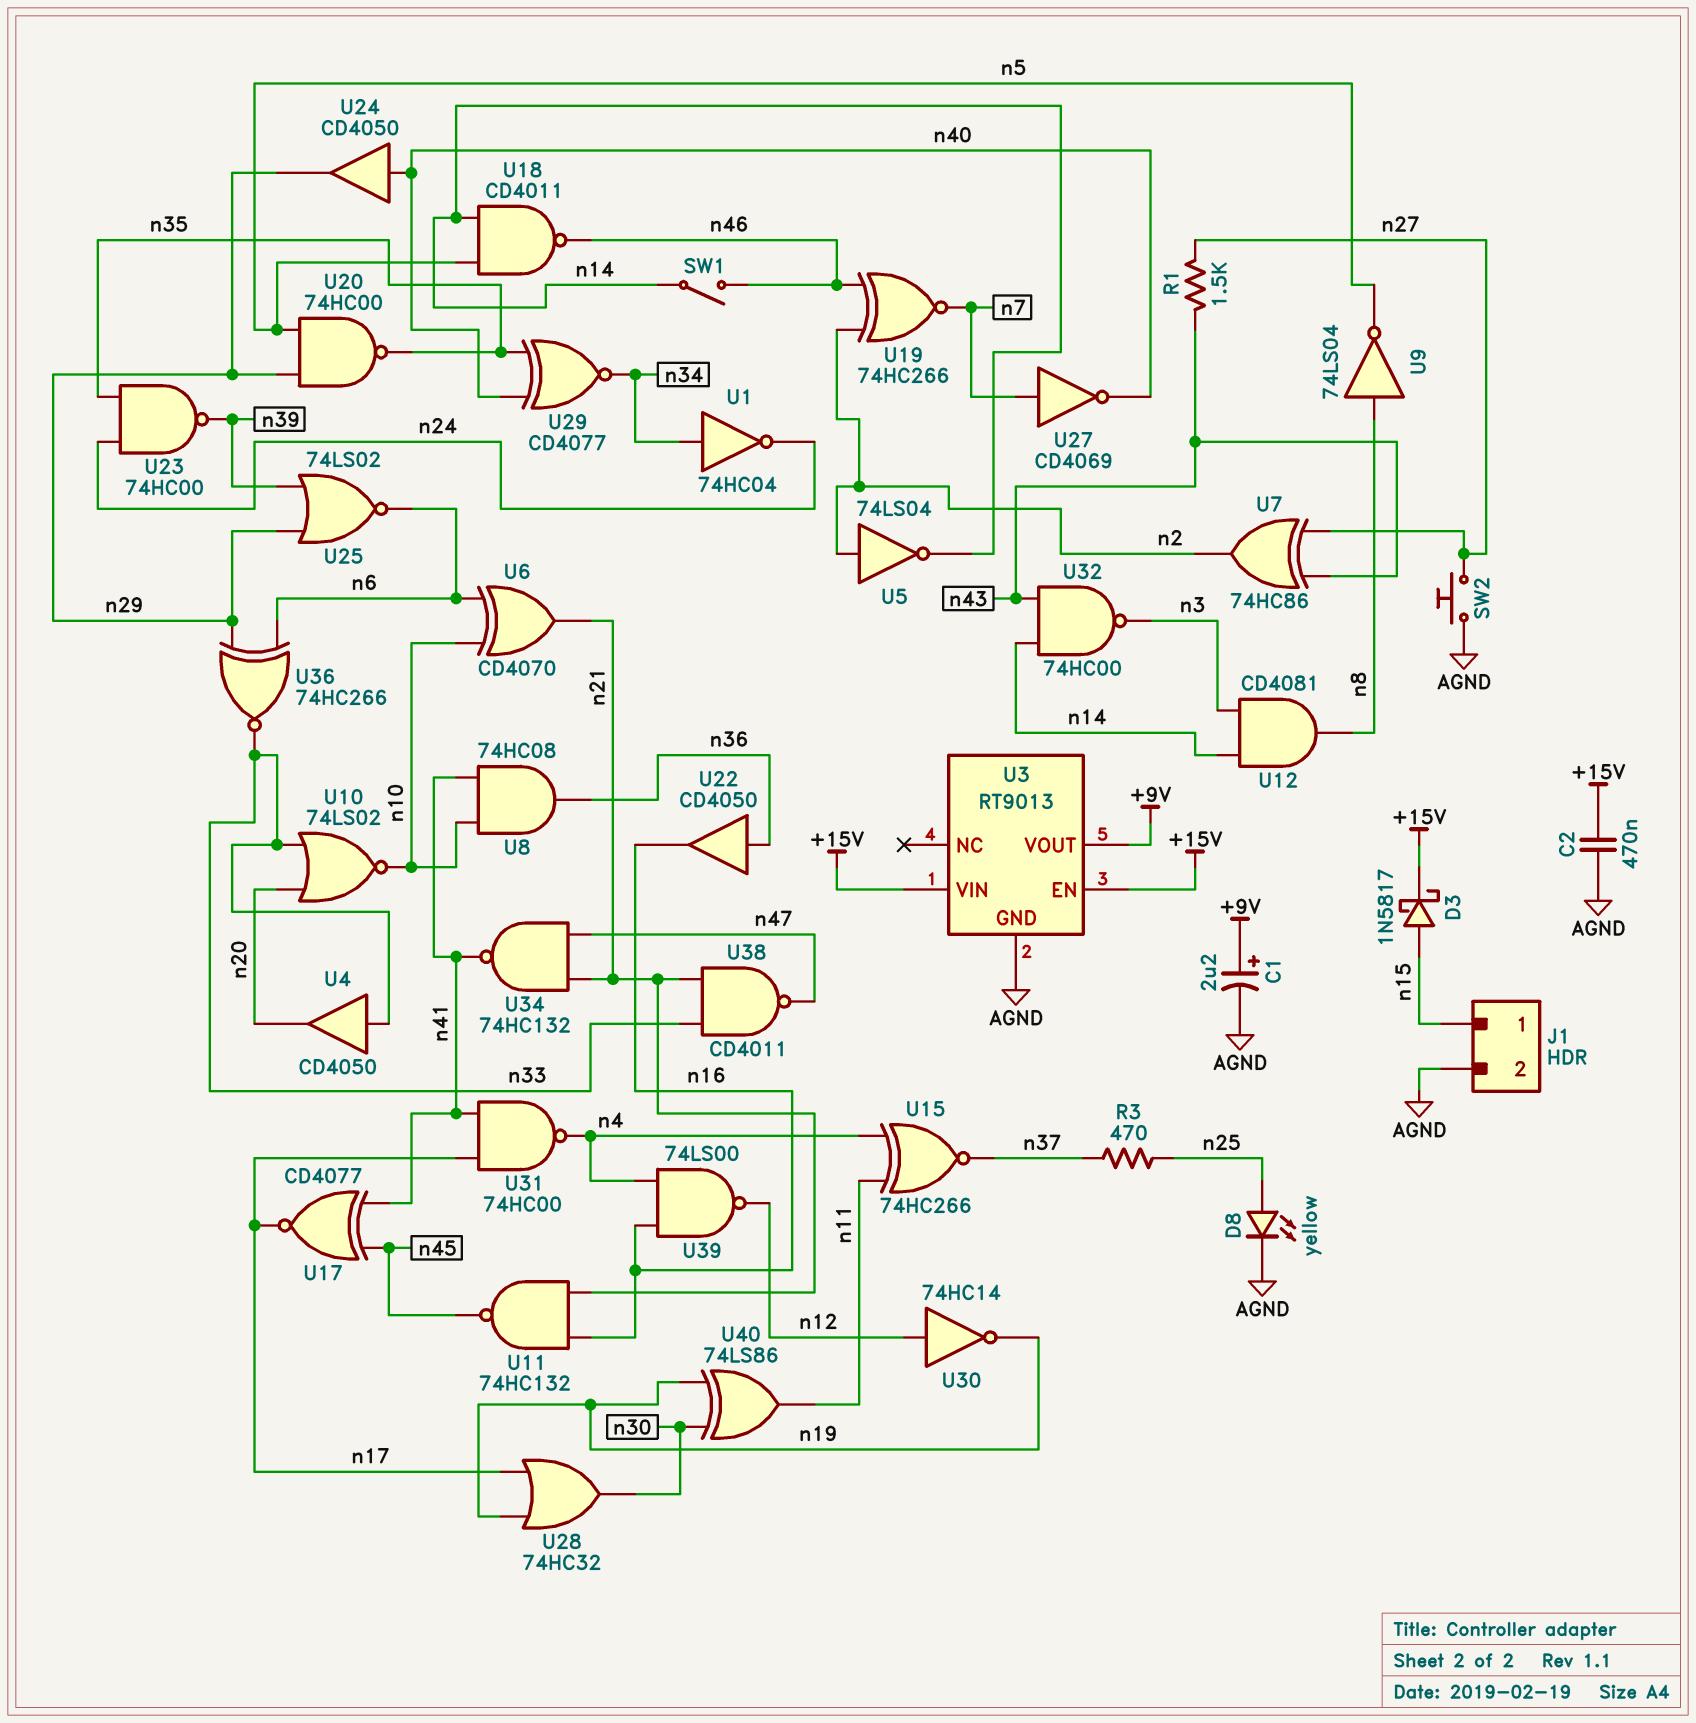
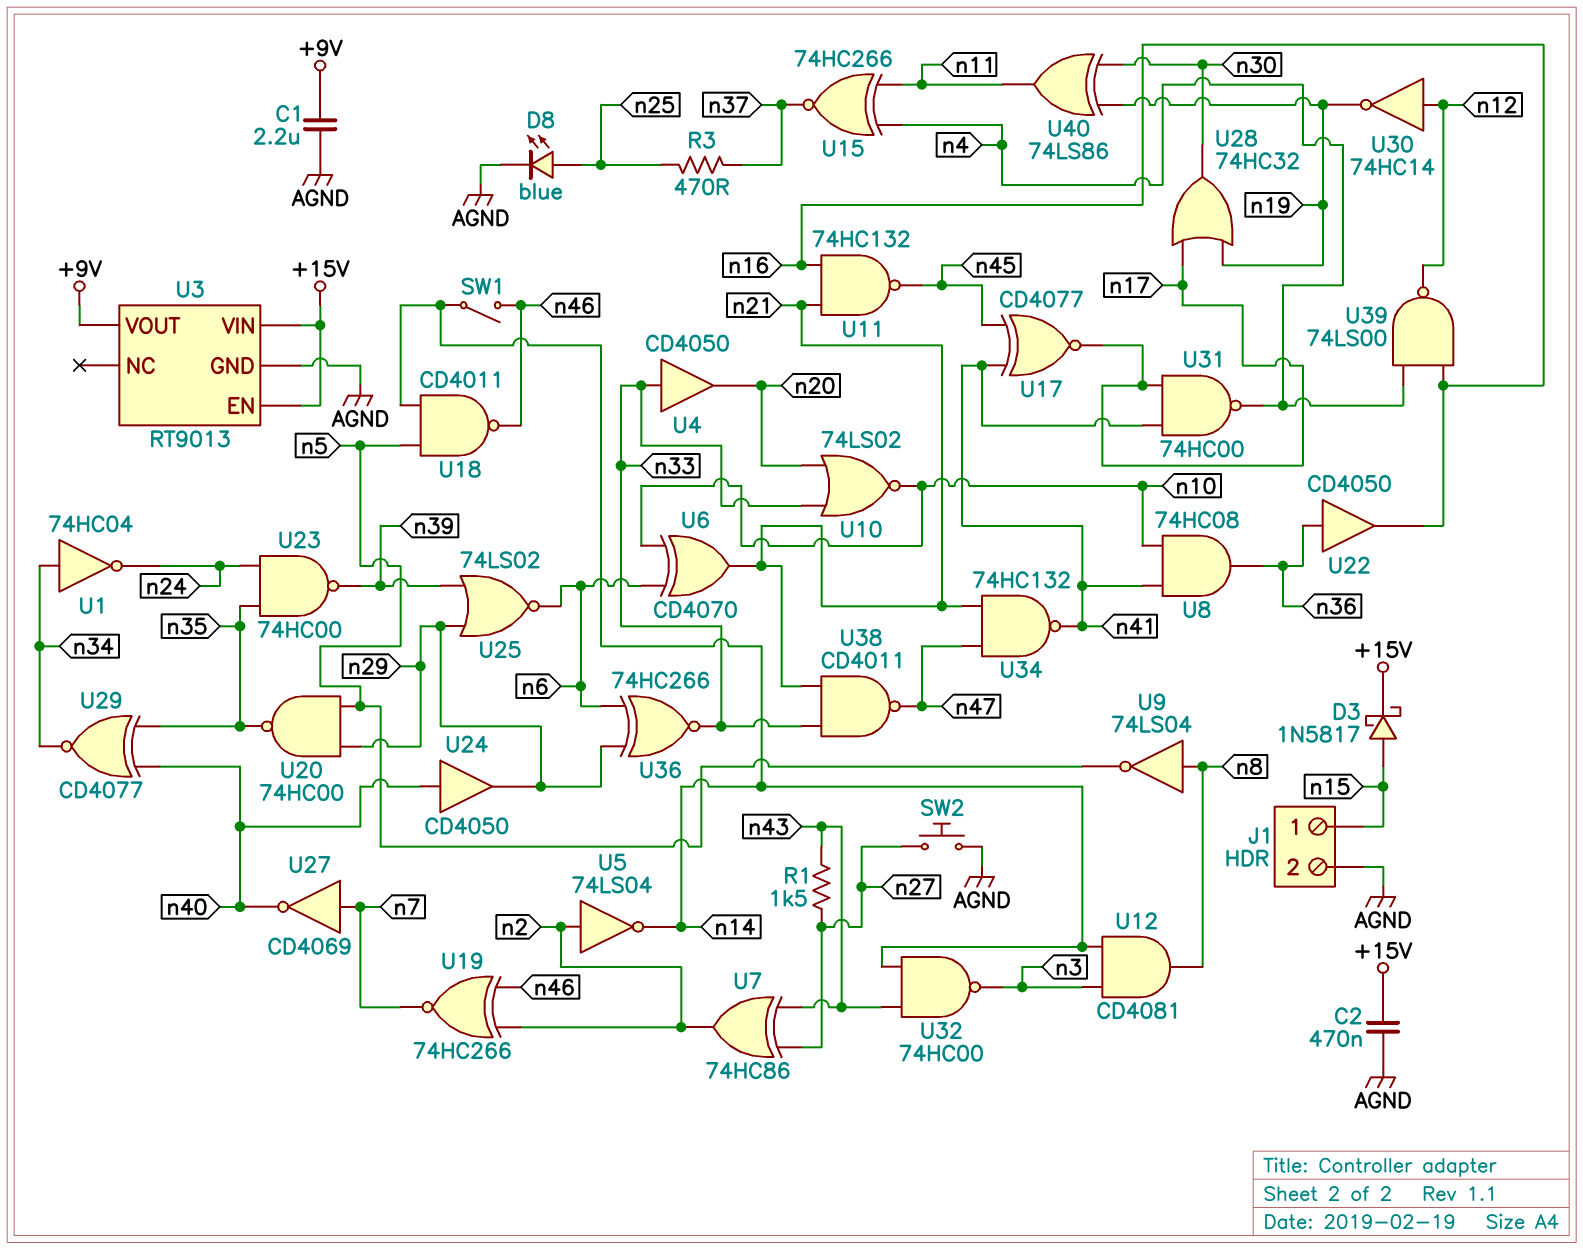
C1: 2.2uF (plus +9V, minus AGND) -> 2.2uF (+9V, AGND)
D8: LED yellow (A n25, K AGND) -> LED blue (A n25, K AGND)

